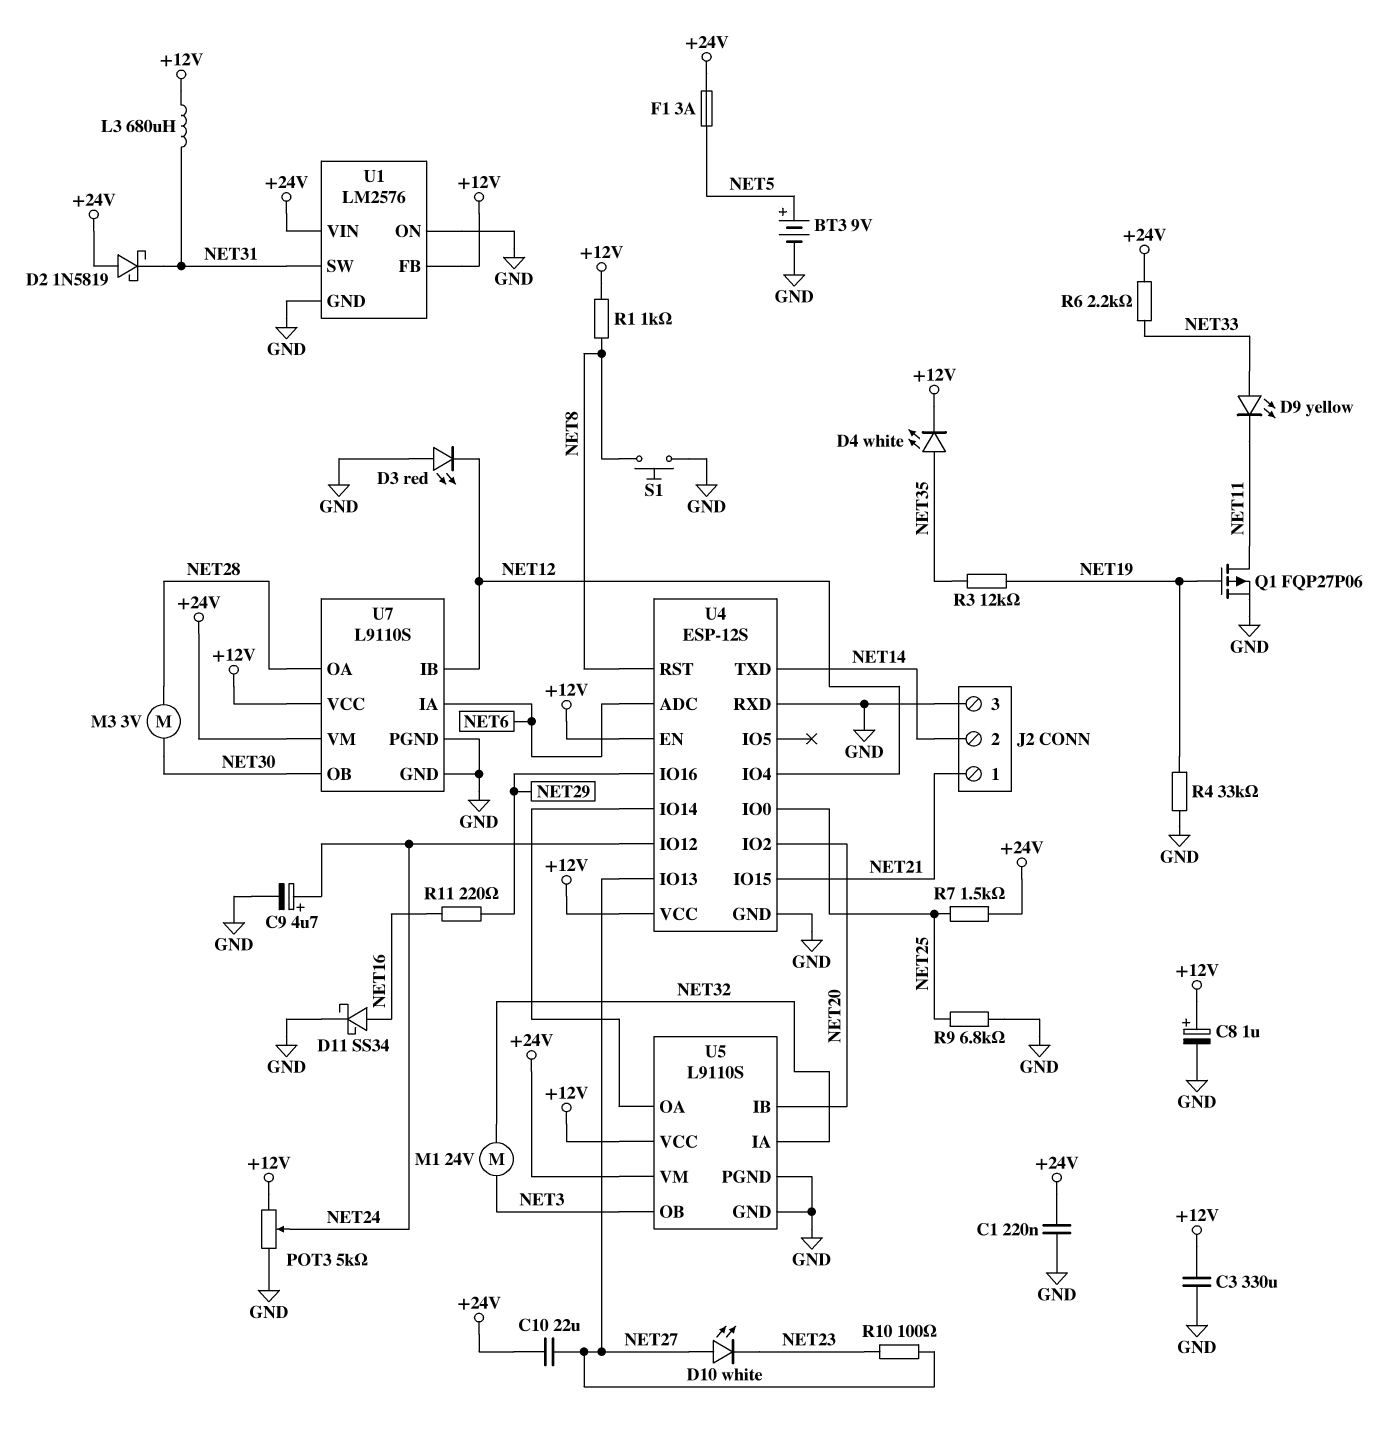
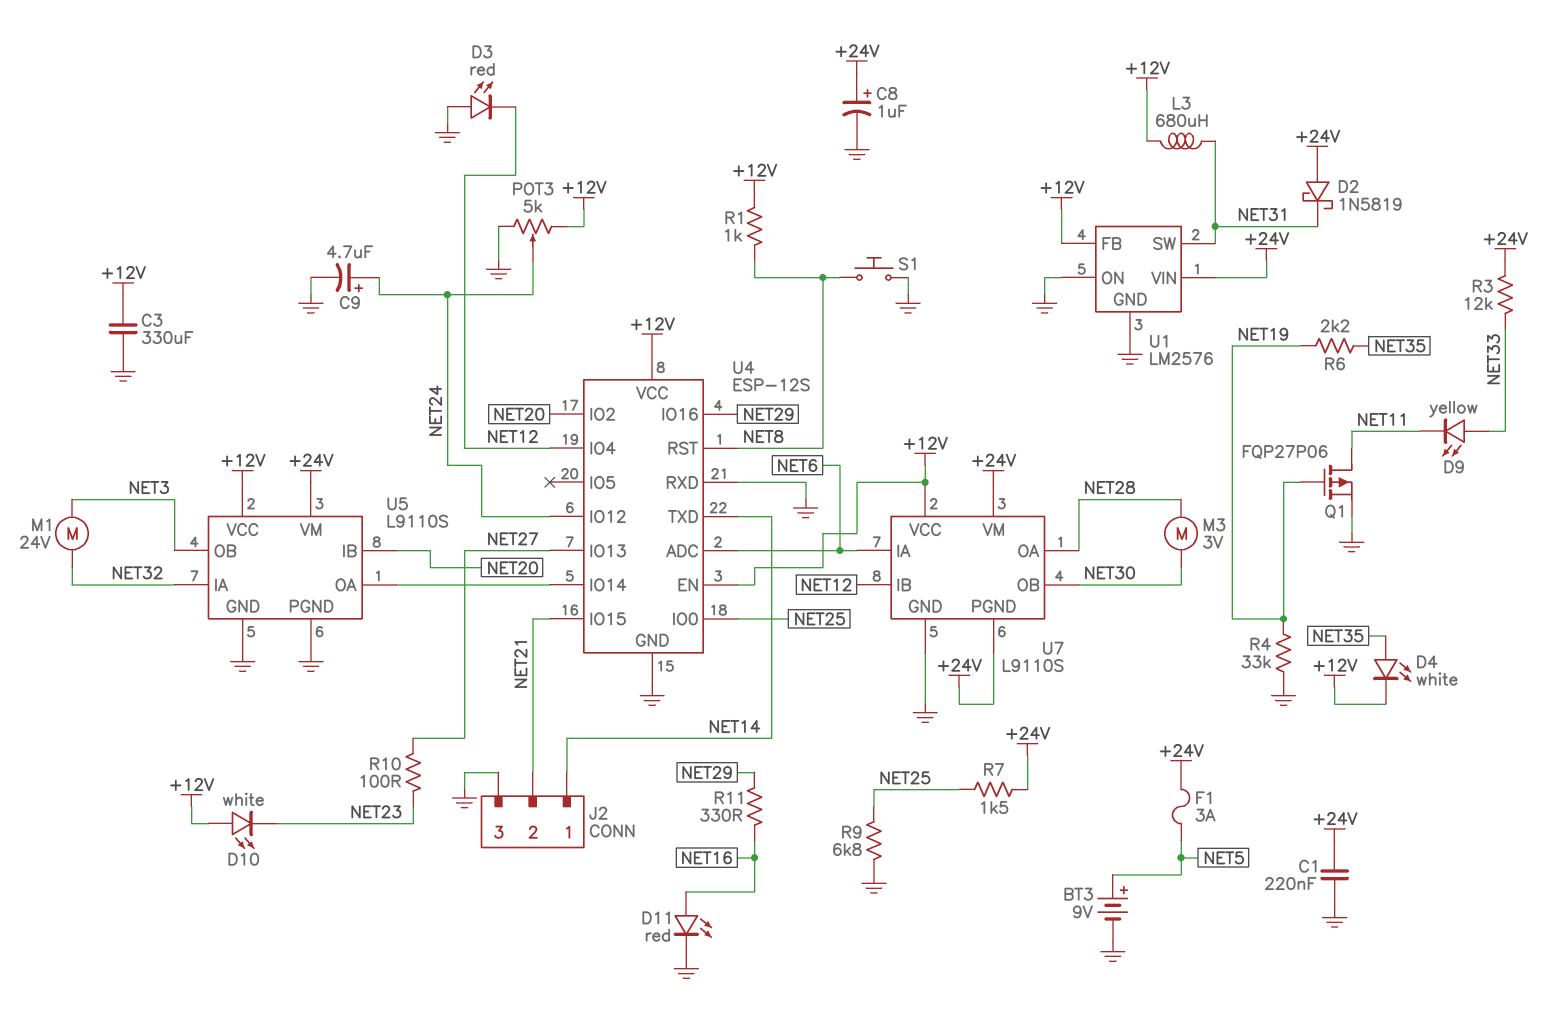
C8: 1uF (plus +12V, minus GND) -> 1uF (plus +24V, minus GND)
C10: 22uF (+24V, NET27) -> none
D10: LED white (A NET27, K NET23) -> LED white (A +12V, K NET23)
D11: schottky SS34 (A NET16, K GND) -> LED red (A NET16, K GND)
J2 pin 1: NET21 -> NET14
J2 pin 2: NET14 -> NET21
R3: 12k (NET19, NET35) -> 12k (+24V, NET33)
R6: 2.2k (+24V, NET33) -> 2.2k (NET19, NET35)
R11: 220 (NET16, NET29) -> 330 (NET16, NET29)
U7 pin PGND: GND -> +24V

